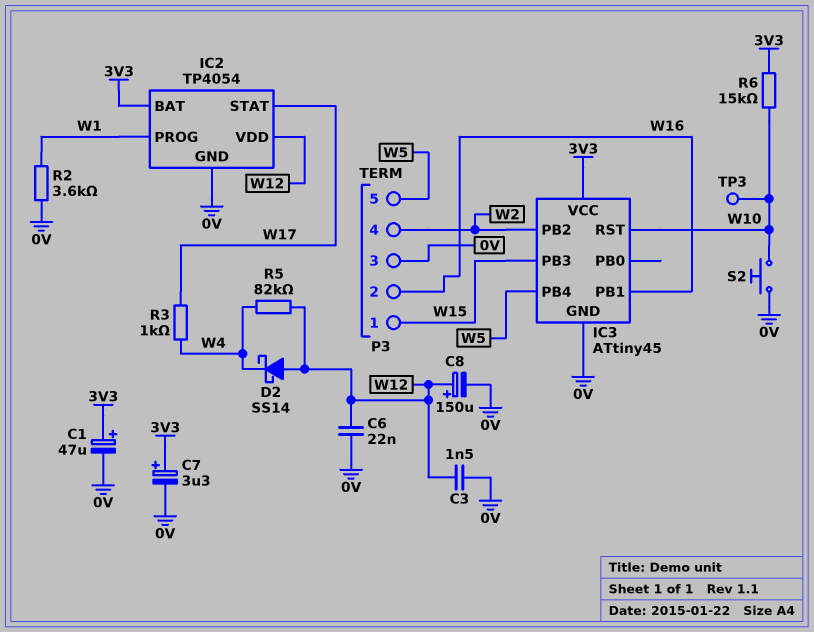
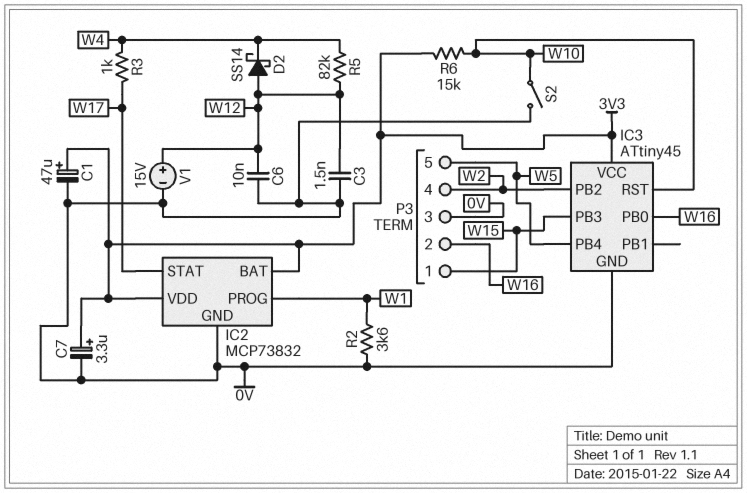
C6: 22nF (0V, W12) -> 10nF (0V, W12)
C8: 150uF (plus W12, minus 0V) -> none
IC2: TP4054 -> MCP73832
IC2 pin VDD: W12 -> 3V3
IC3 pin PB0: none -> W16
IC3 pin PB1: W16 -> none
S2: button (0V, W10) -> switch (0V, W10)
TP3: test point (W10) -> none
V1: none -> 15V (plus W12, minus 0V)

